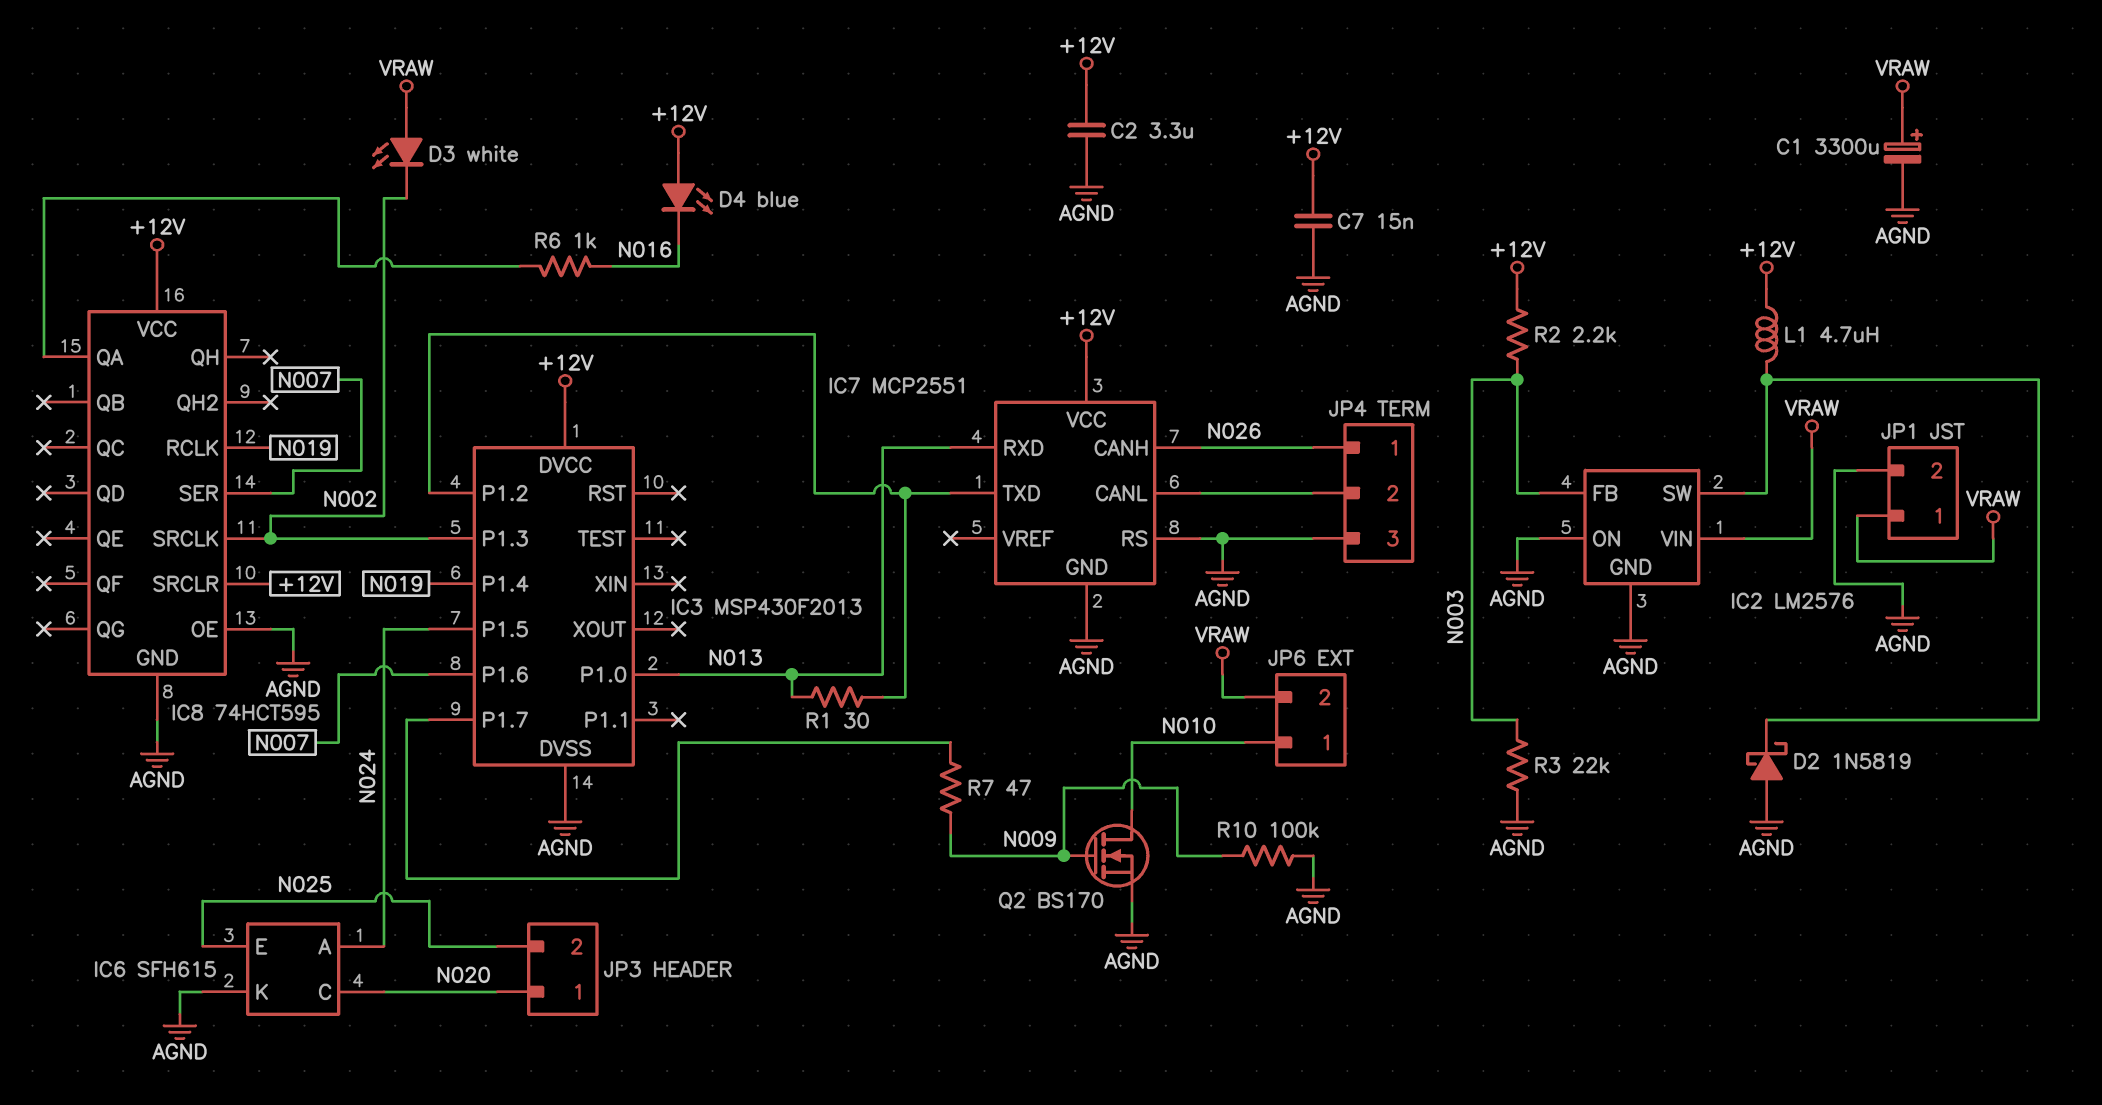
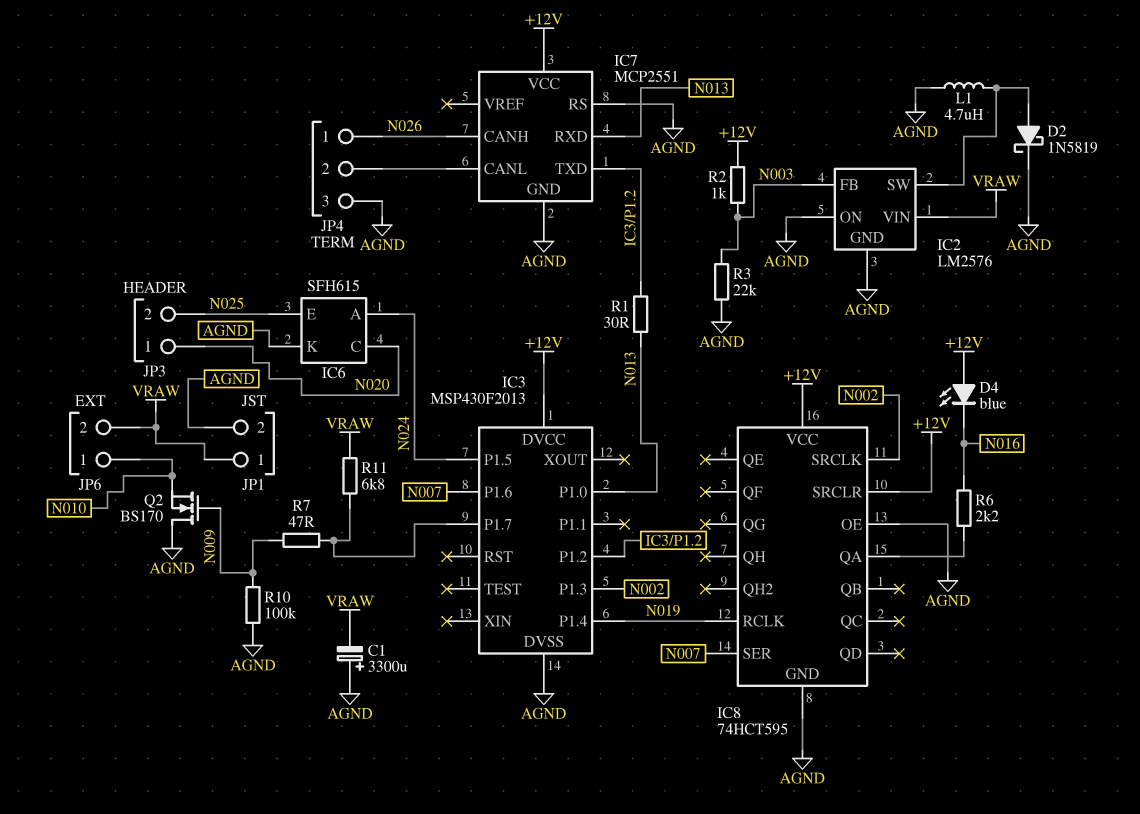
C1: 3300uF (plus VRAW, minus AGND) -> 3300uF (plus AGND, minus VRAW)
C2: 3.3uF (+12V, AGND) -> none
C7: 15nF (+12V, AGND) -> none
D2: schottky 1N5819 (A AGND, K IC2/SW) -> schottky 1N5819 (A IC2/SW, K AGND)
D3: LED white (A VRAW, K N002) -> none
L1: 4.7uH (+12V, IC2/SW) -> 4.7uH (AGND, IC2/SW)
Q2: NMOS BS170 (G N009, D N010, S AGND) -> NMOS BS170 (G N009, D AGND, S N010)
R2: 2.2k (+12V, N003) -> 1k (+12V, N003)
R6: 1k (IC8/QA, N016) -> 2.2k (IC8/QA, N016)
R11: none -> 6.8k (IC3/P1.7, VRAW)

